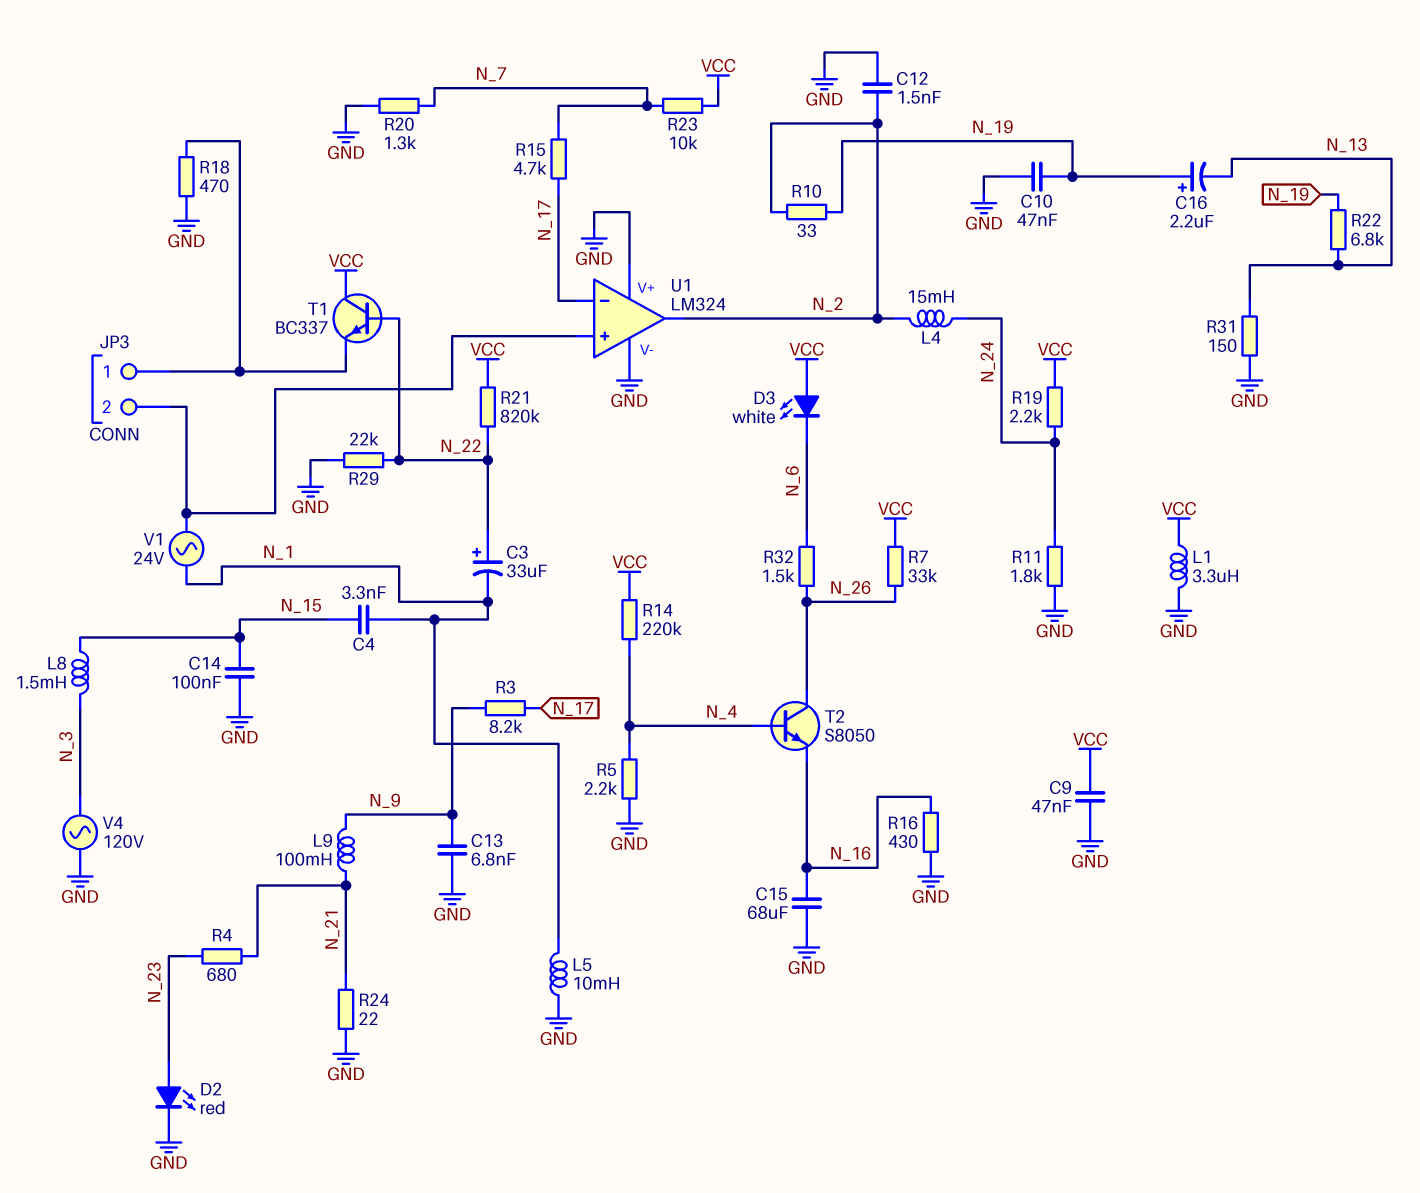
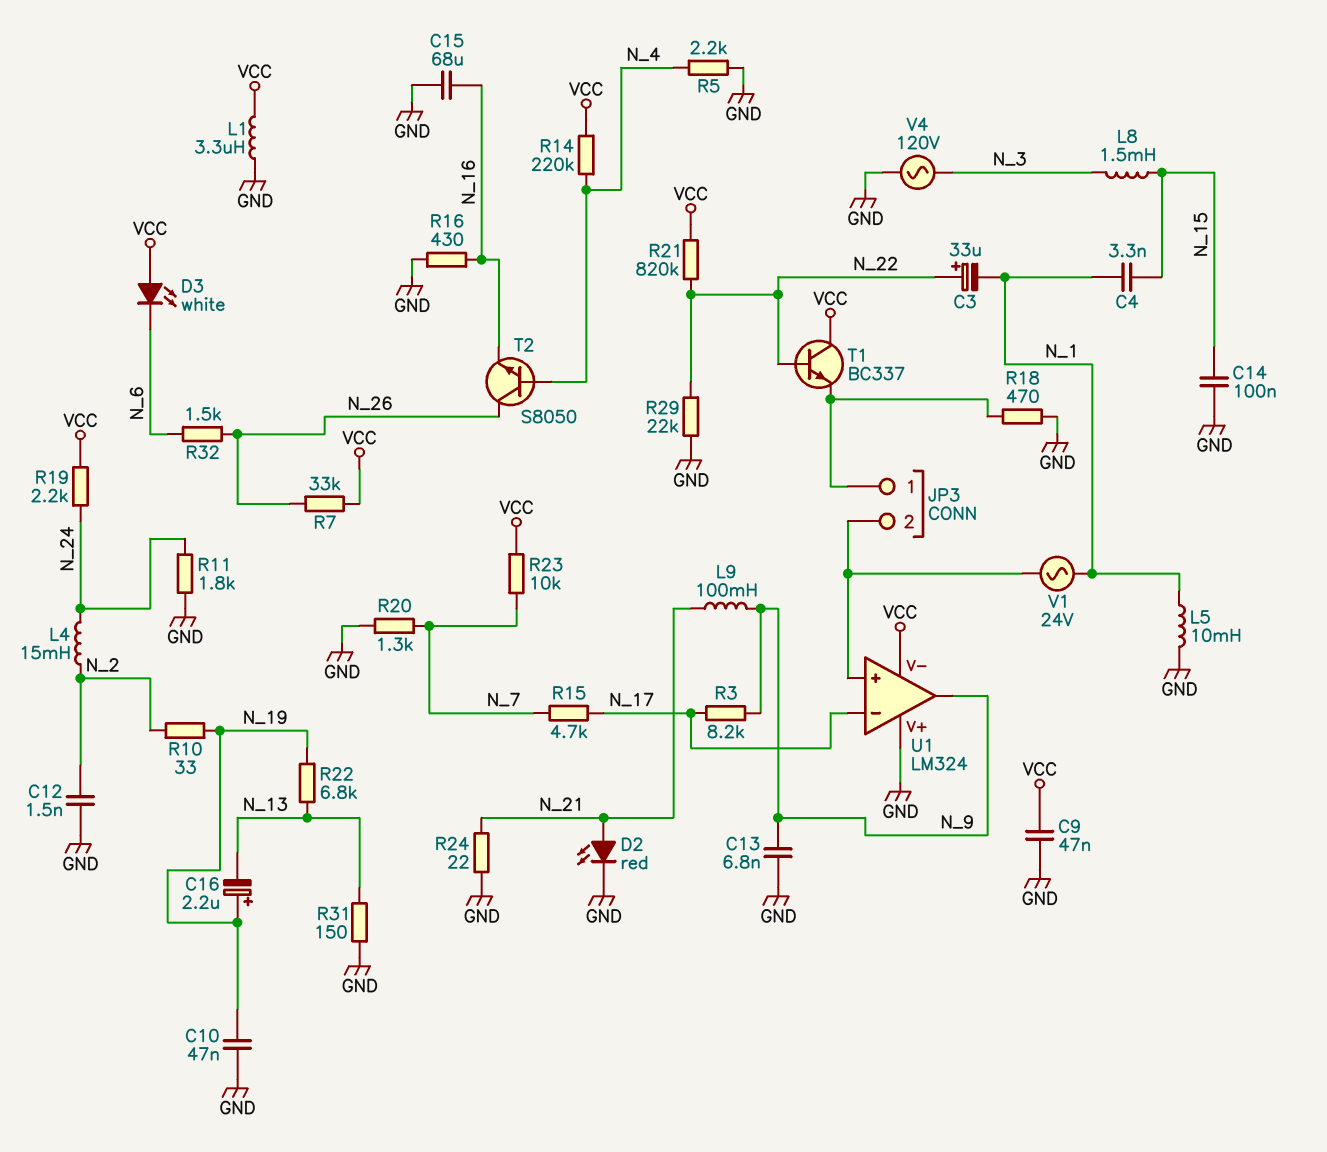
D2: LED red (A N_23, K GND) -> LED red (A N_21, K GND)
R4: 680 (N_21, N_23) -> none
U1 pin V-: GND -> VCC
U1 pin out: N_2 -> N_9

